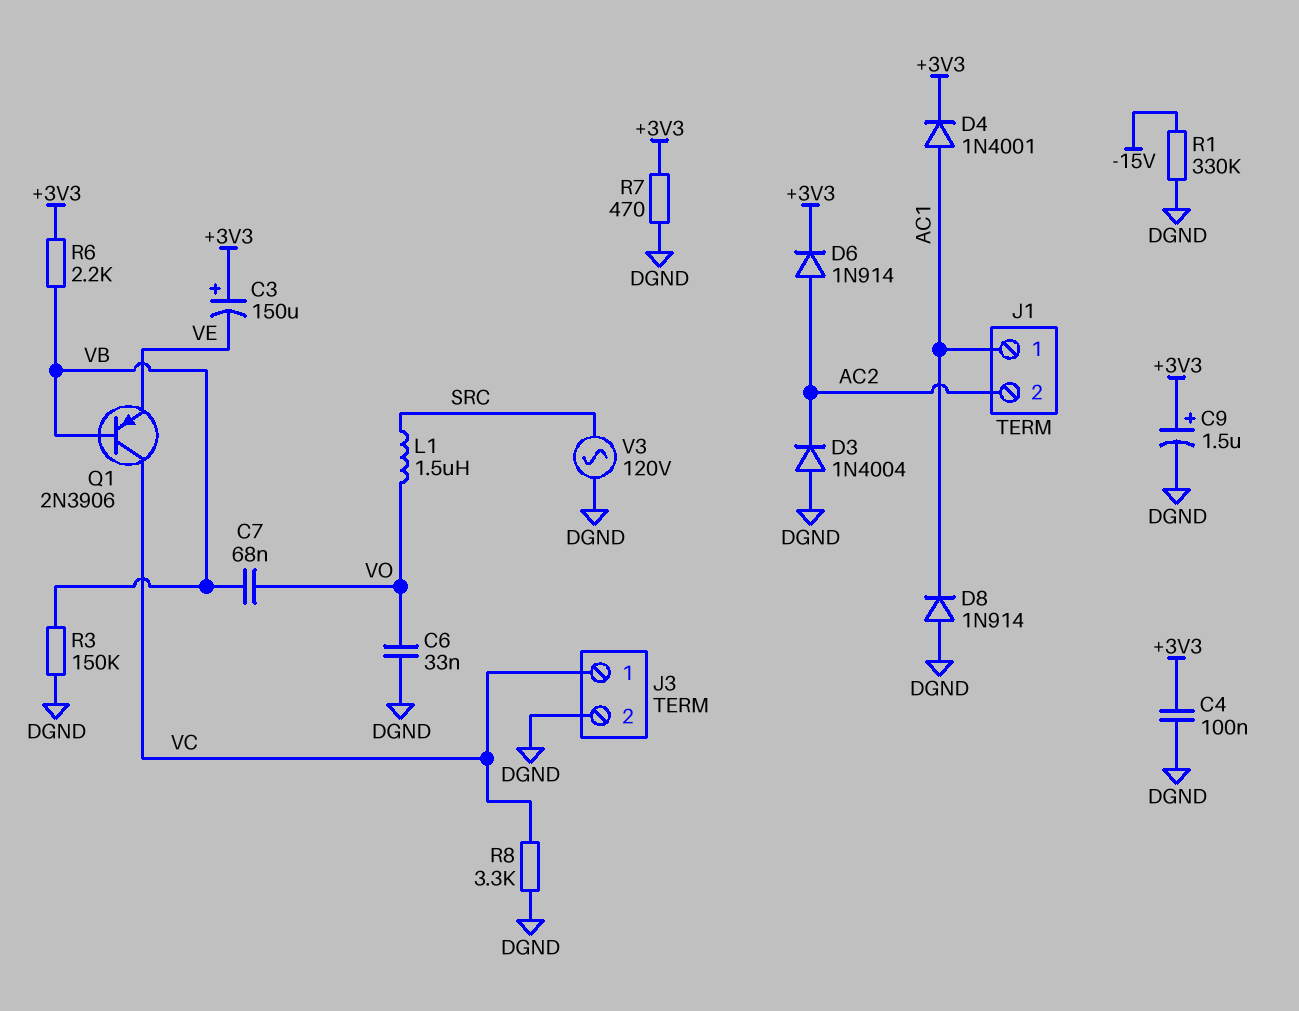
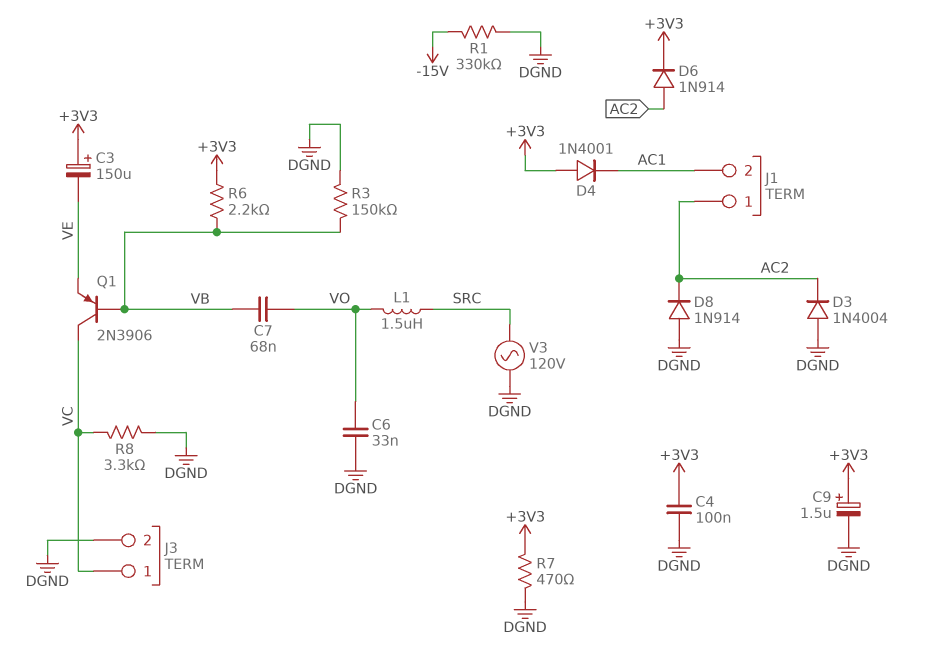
D4: diode 1N4001 (A AC1, K +3V3) -> diode 1N4001 (A +3V3, K AC1)
D8: diode 1N914 (A DGND, K AC1) -> diode 1N914 (A DGND, K AC2)
J1 pin 1: AC1 -> AC2
J1 pin 2: AC2 -> AC1

